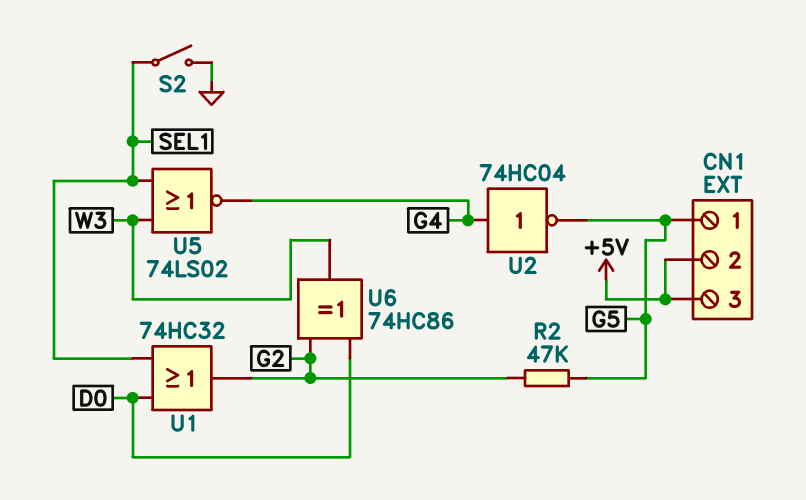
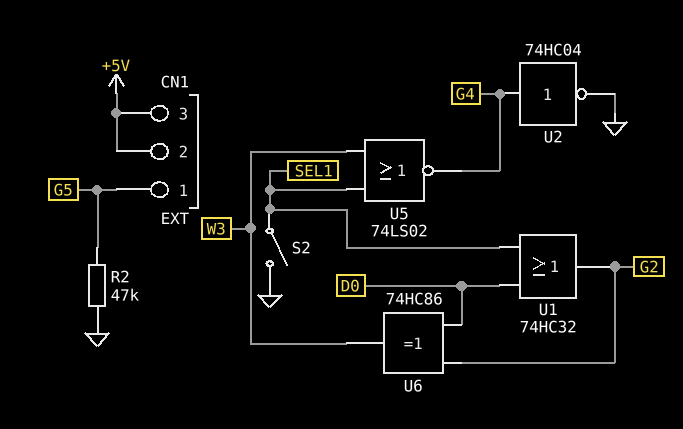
R2: 47k (G2, G5) -> 47k (G5, GND)
U2: NOT 74HC04 (in G4, out G5) -> NOT 74HC04 (in G4, out GND)

